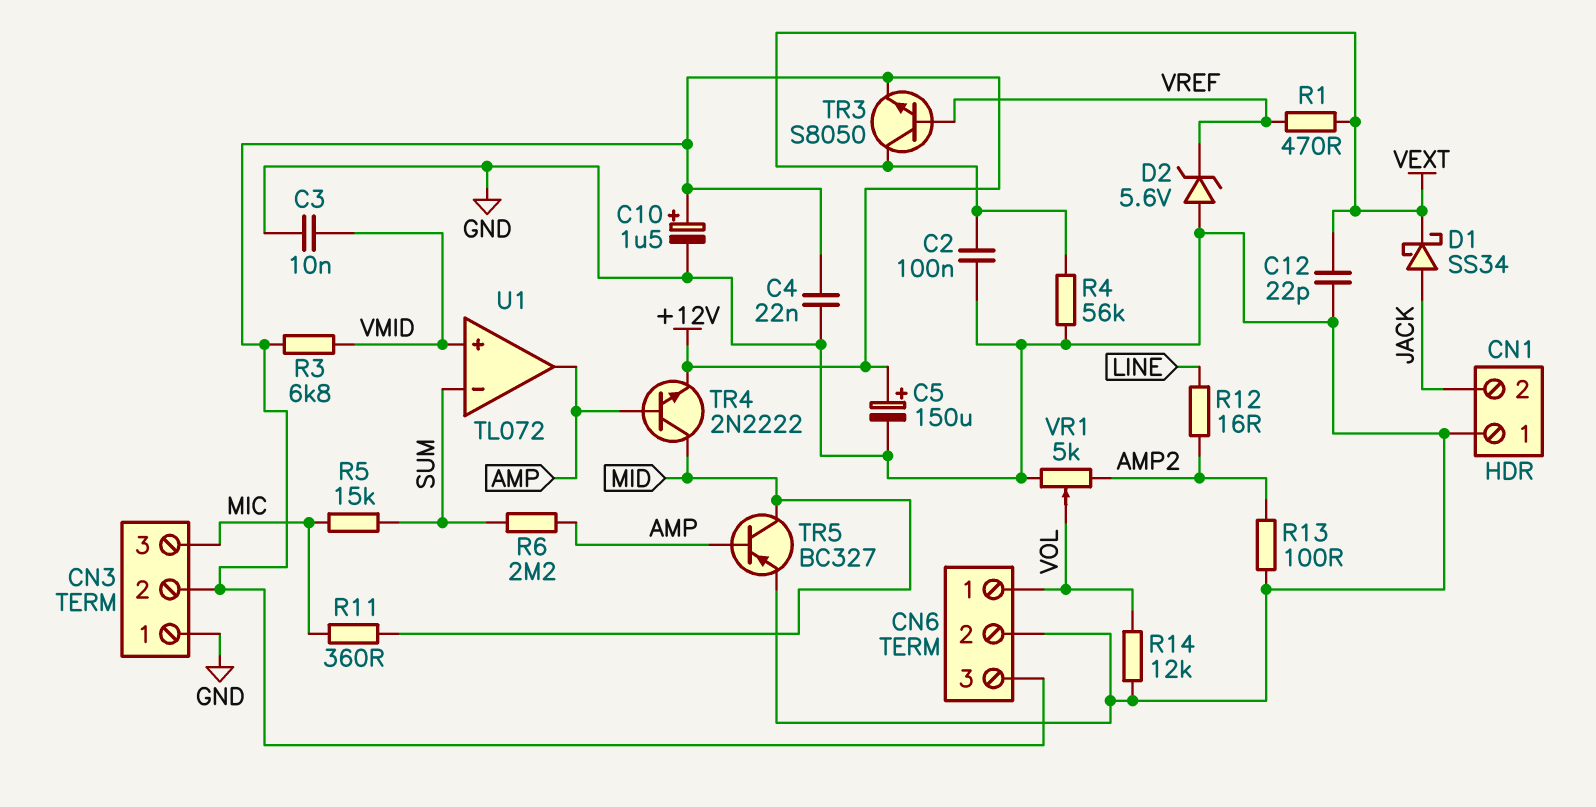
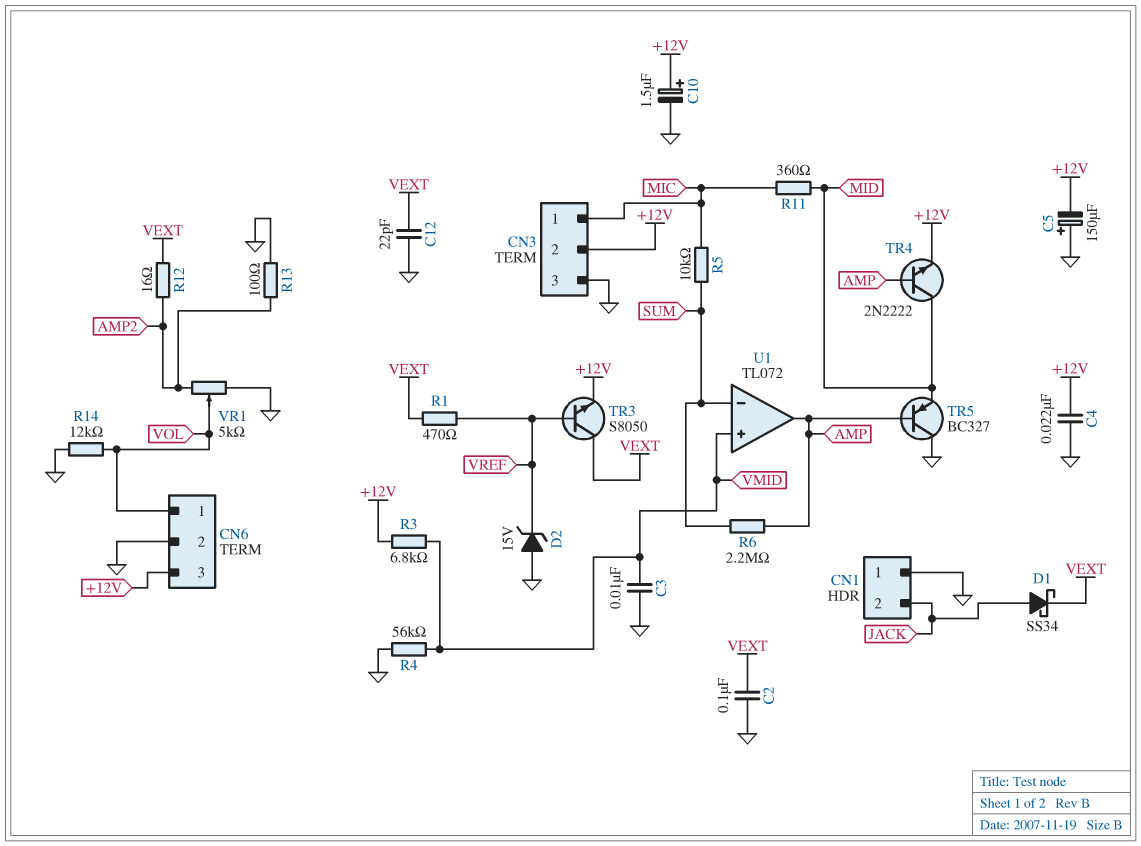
C5: 150uF (plus +12V, minus GND) -> 150uF (plus GND, minus +12V)
CN3 pin 1: GND -> MIC
CN3 pin 3: MIC -> GND
D2: zener 5.6V (A GND, K VREF) -> zener 15V (A GND, K VREF)
R4: 56k (GND, VEXT) -> 56k (GND, VMID)
R5: 15k (MIC, SUM) -> 10k (MIC, SUM)
R12: 16 (AMP2, LINE) -> 16 (AMP2, VEXT)
TR5: PNP BC327 (B AMP, C MID, E GND) -> PNP BC327 (B AMP, C GND, E MID)

